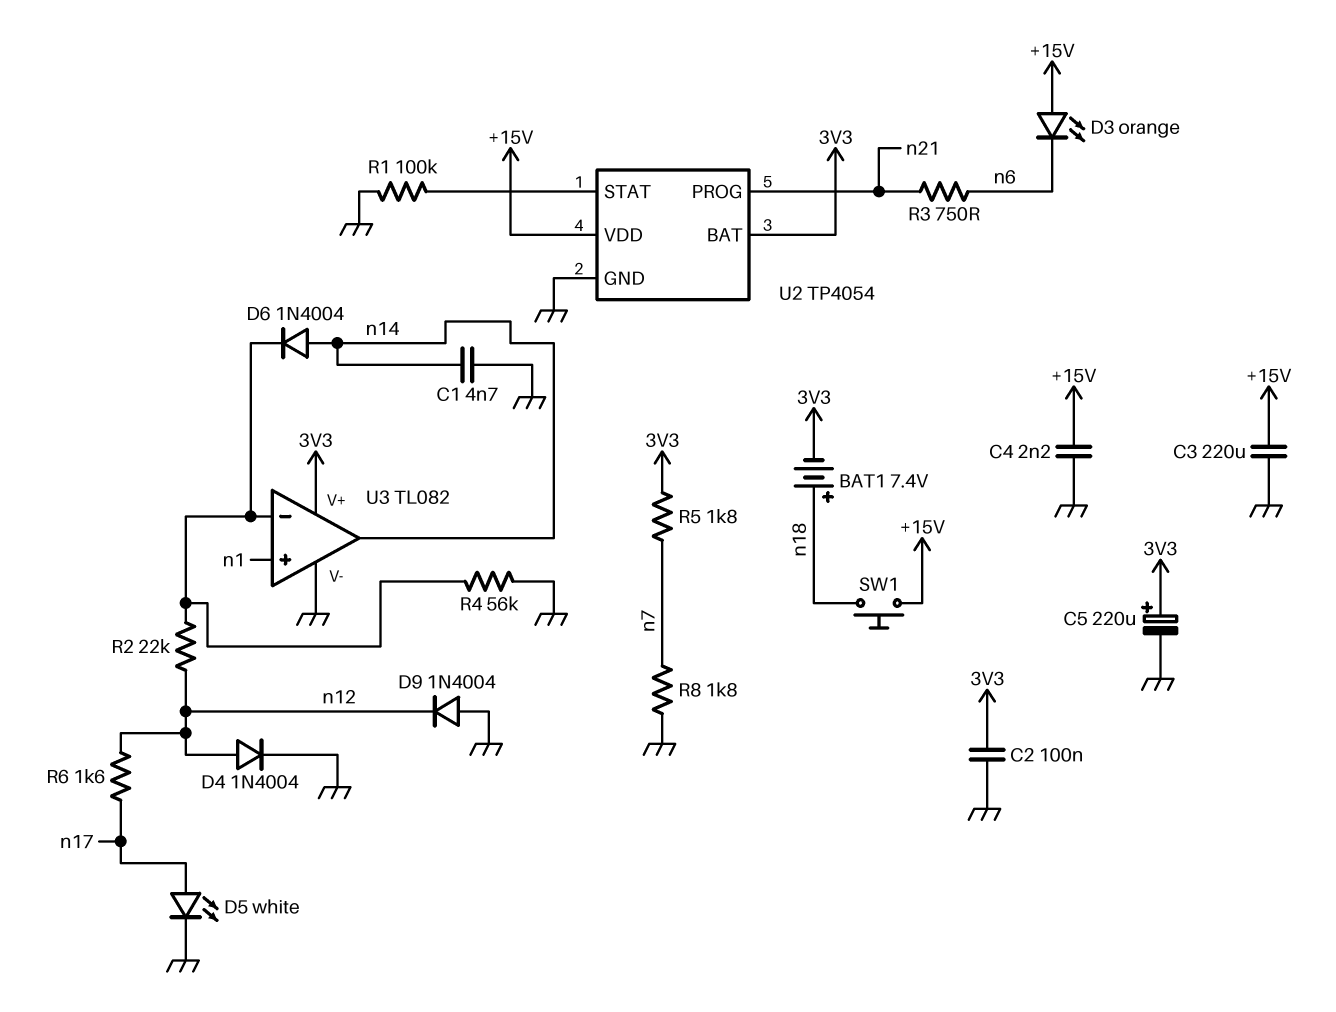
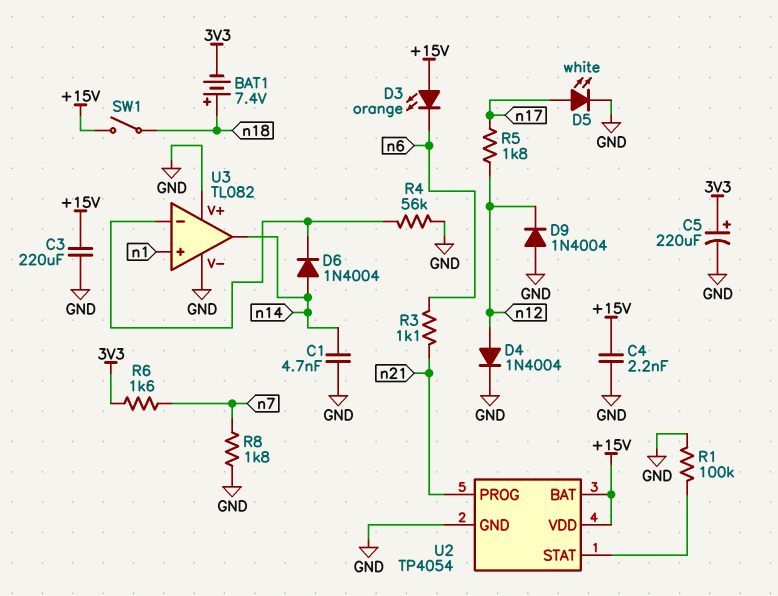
C2: 100nF (3V3, GND) -> none
R2: 22k (U3/in-, n12) -> none
R3: 750 (n6, n21) -> 1.1k (n6, n21)
R5: 1.8k (3V3, n7) -> 1.8k (n12, n17)
R6: 1.6k (n12, n17) -> 1.6k (3V3, n7)
SW1: button (+15V, n18) -> switch (+15V, n18)
U2 pin BAT: 3V3 -> +15V
U3 pin V+: 3V3 -> GND

